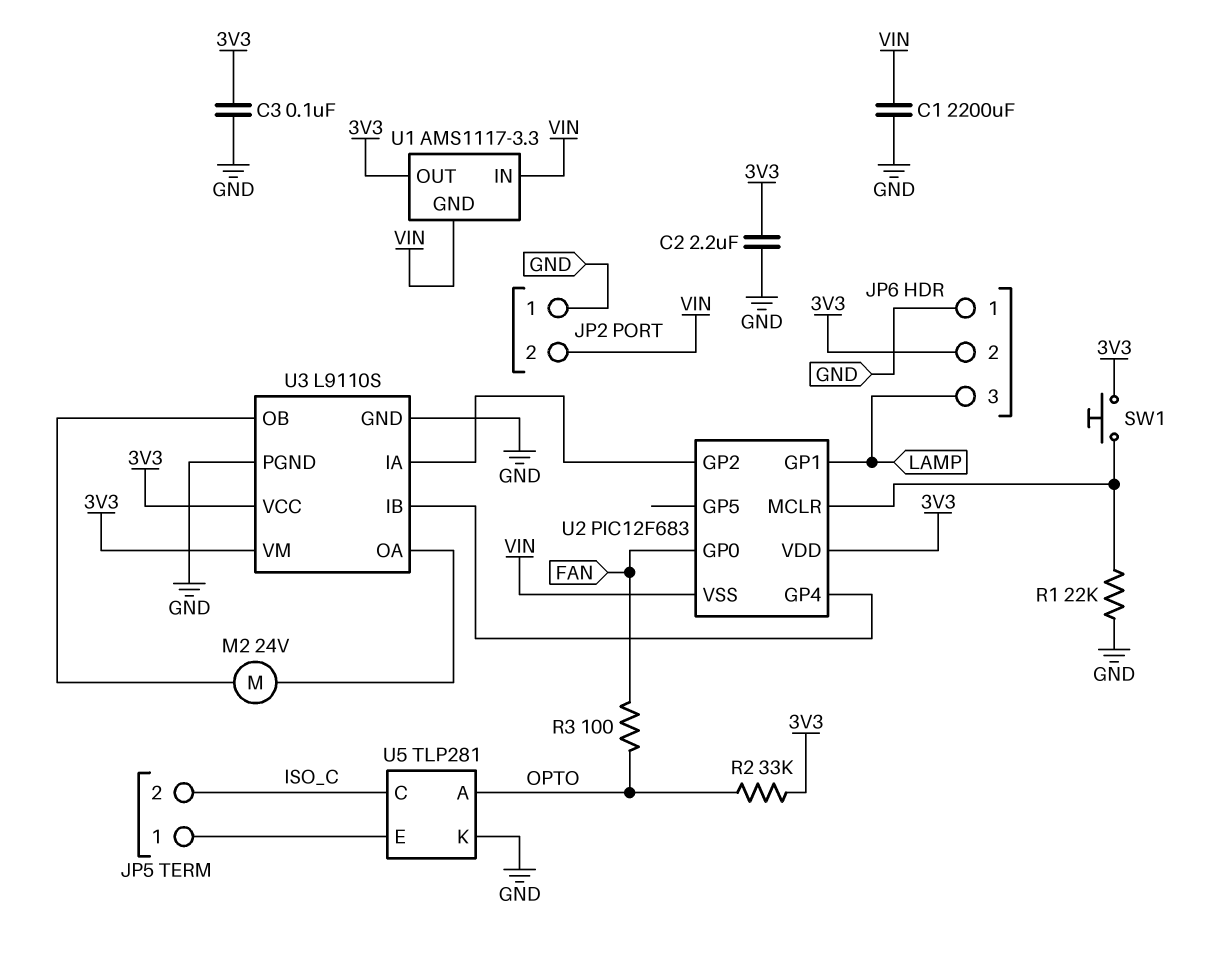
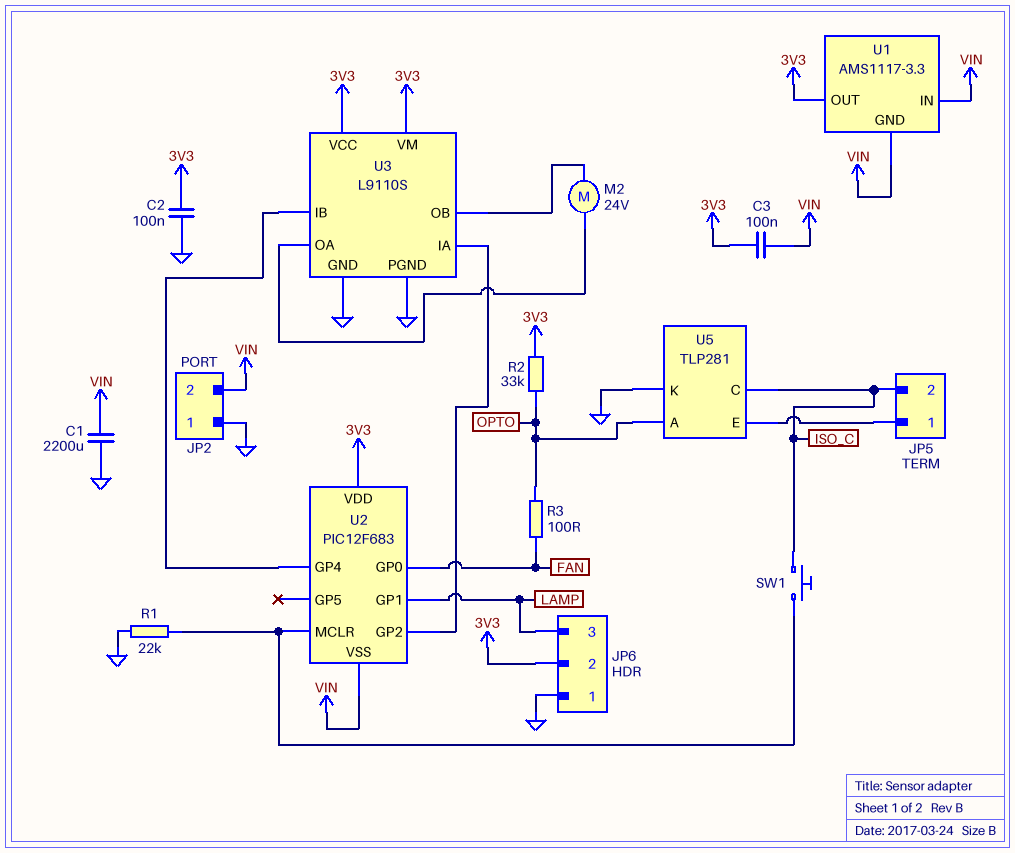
C2: 2.2uF (3V3, GND) -> 100nF (3V3, GND)
C3: 100nF (3V3, GND) -> 100nF (3V3, VIN)
SW1: button (3V3, U2/MCLR) -> button (ISO_C, U2/MCLR)

